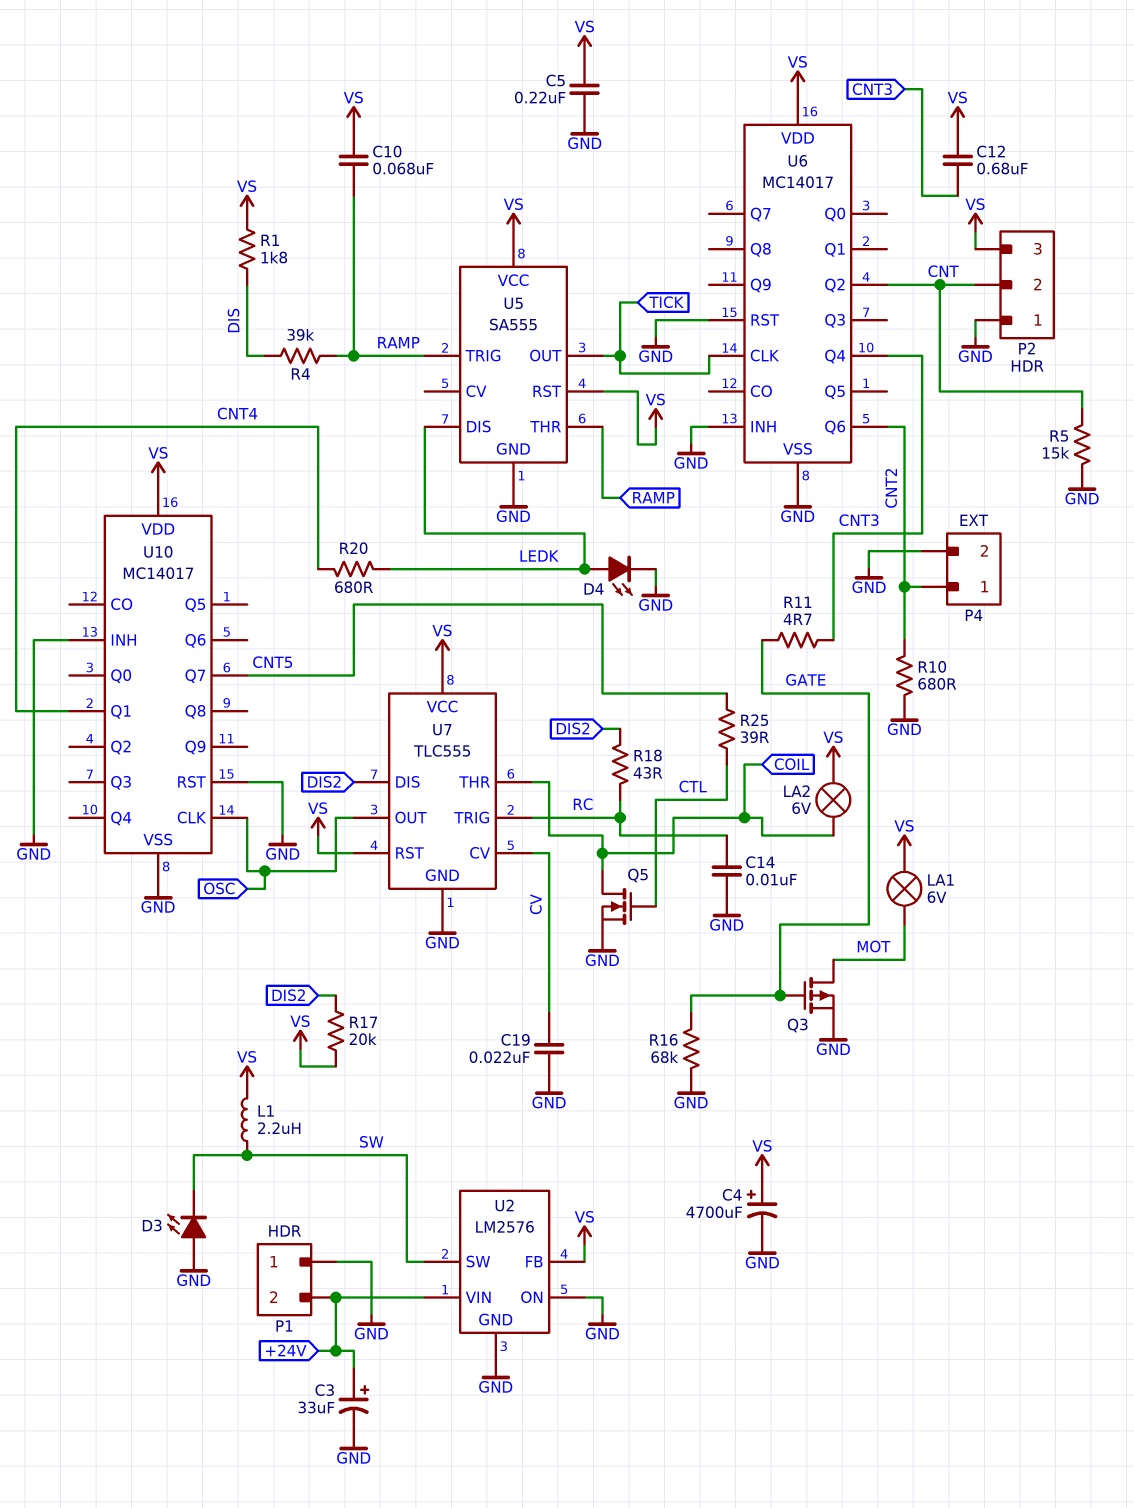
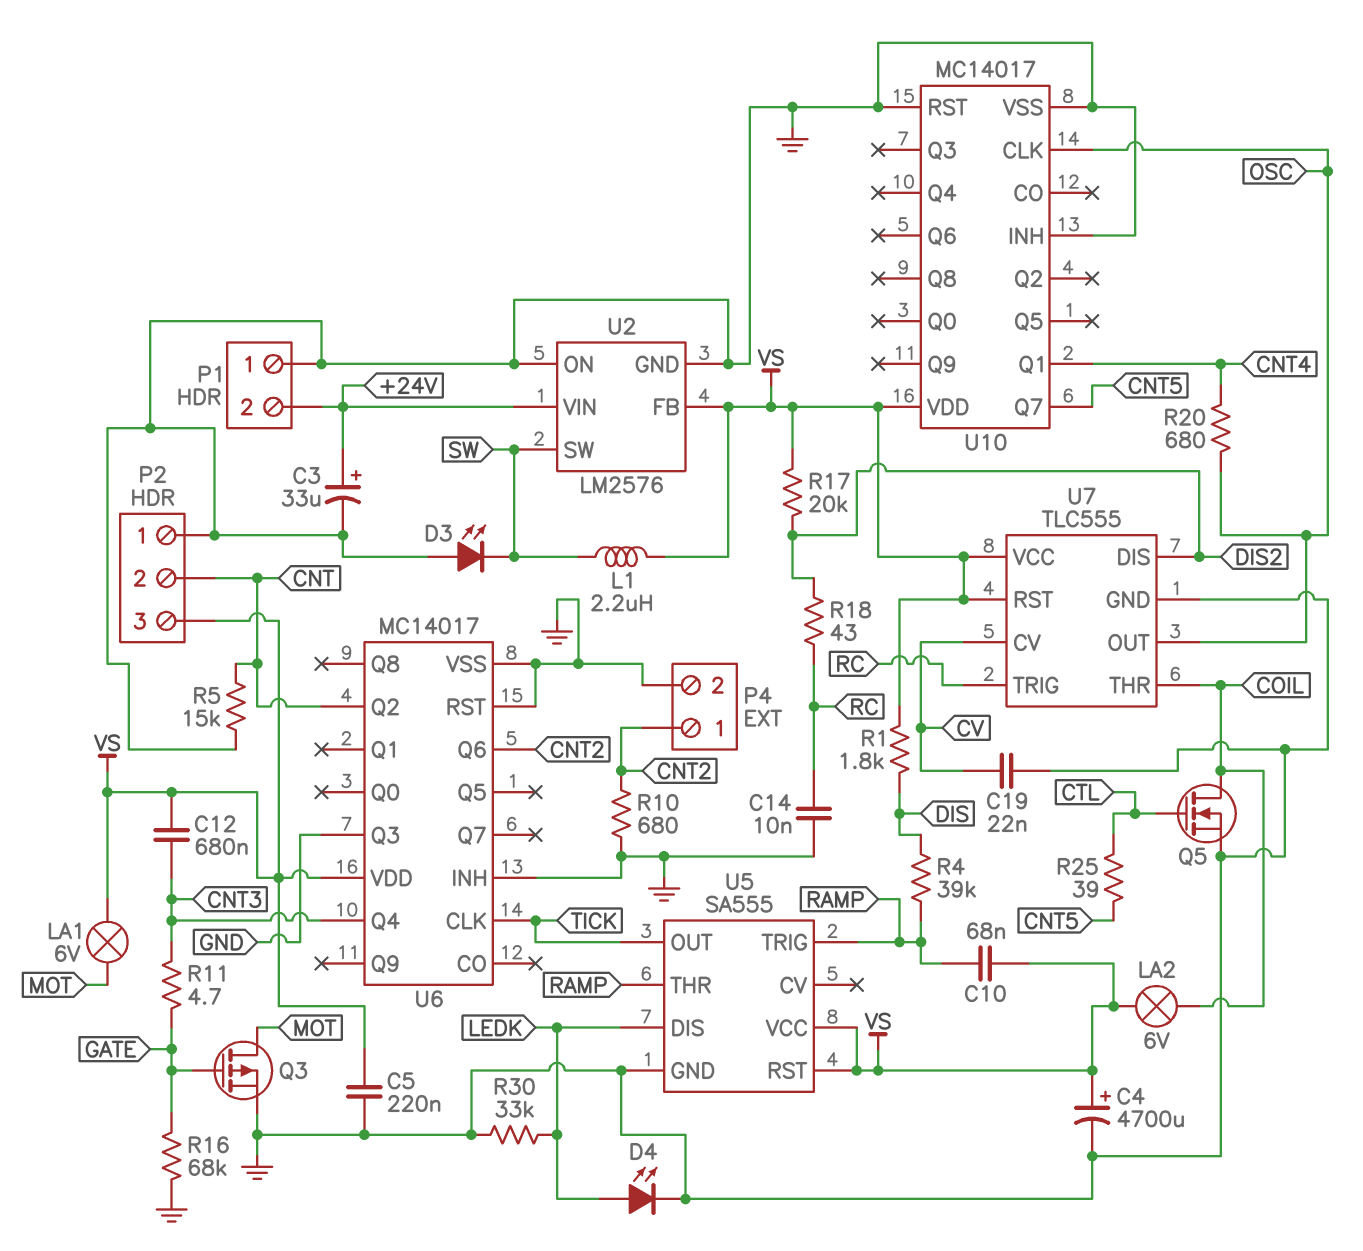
R20: 680 (CNT4, LEDK) -> 680 (CNT4, OSC)
R30: none -> 33k (GND, LEDK)
U6 pin Q3: none -> GND

